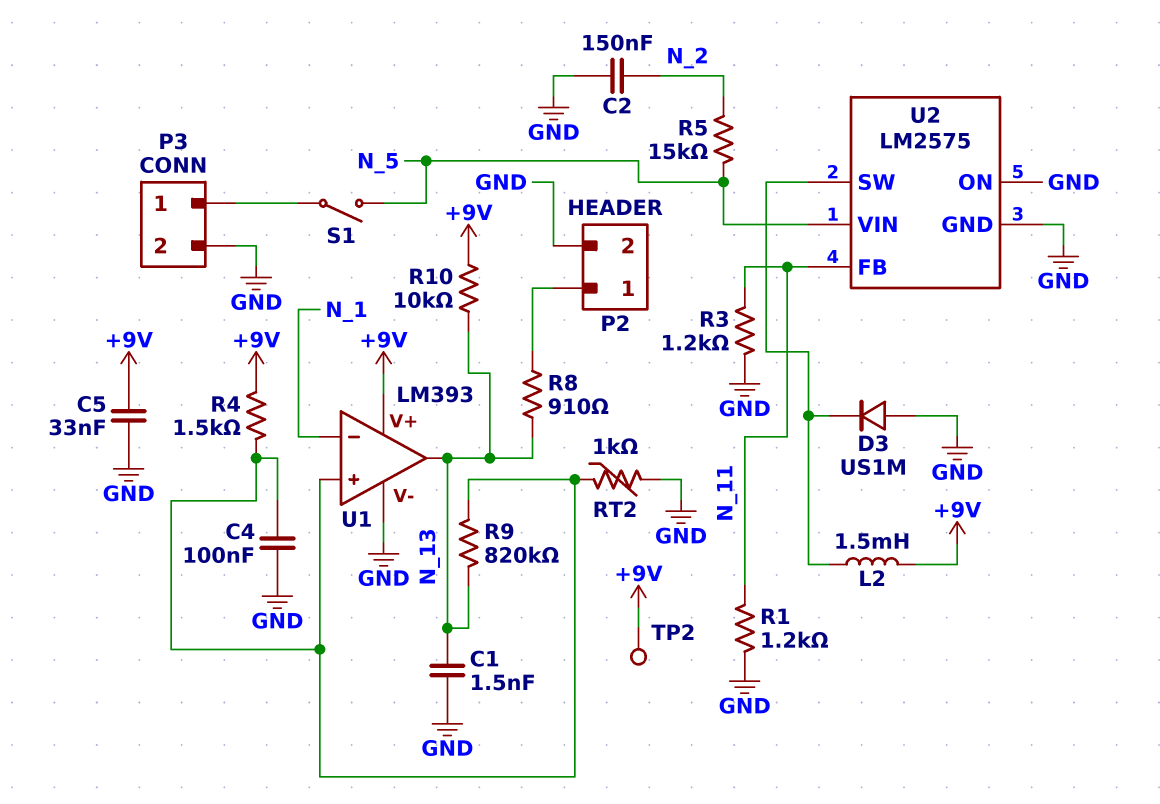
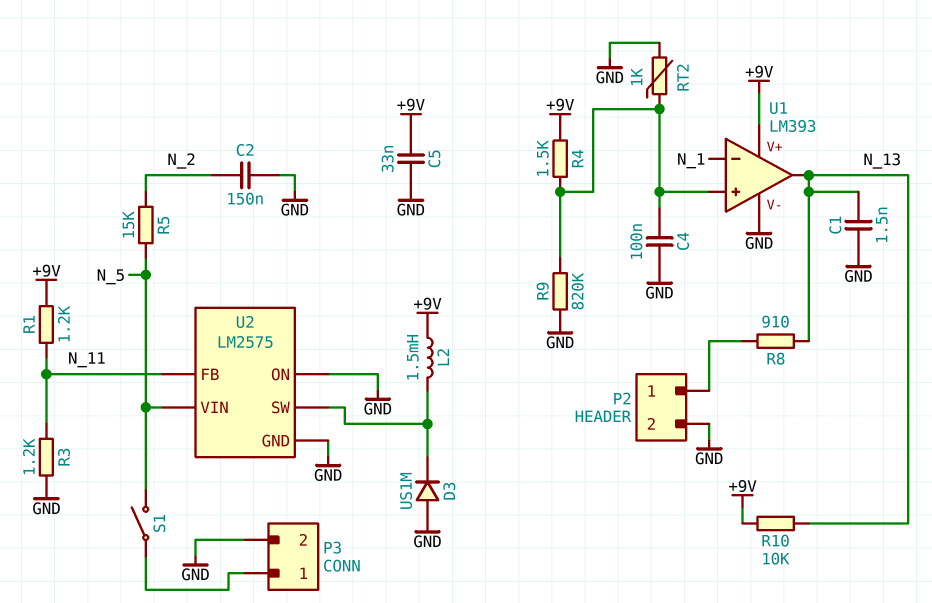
R1: 1.2k (GND, N_11) -> 1.2k (+9V, N_11)
R9: 820k (N_13, U1/in+) -> 820k (GND, U1/in+)
TP2: test point (+9V) -> none

